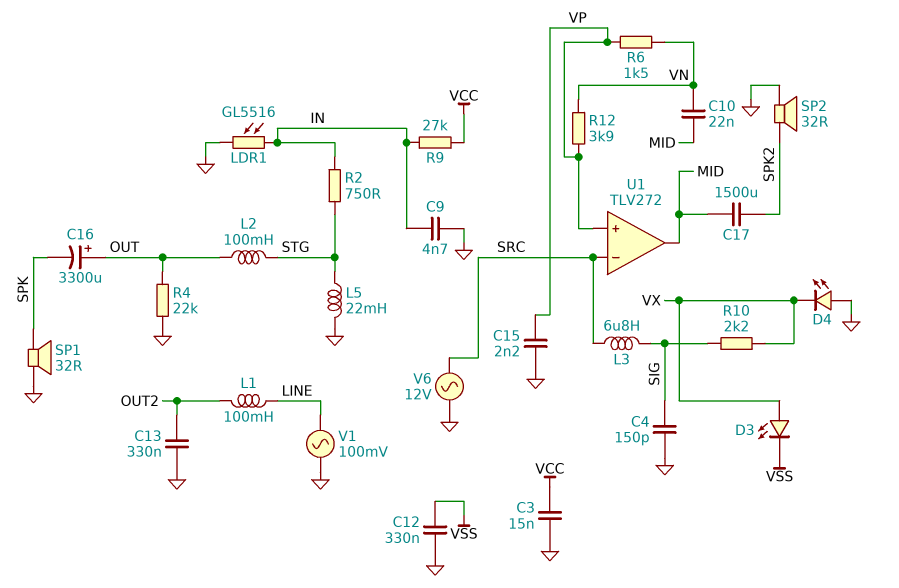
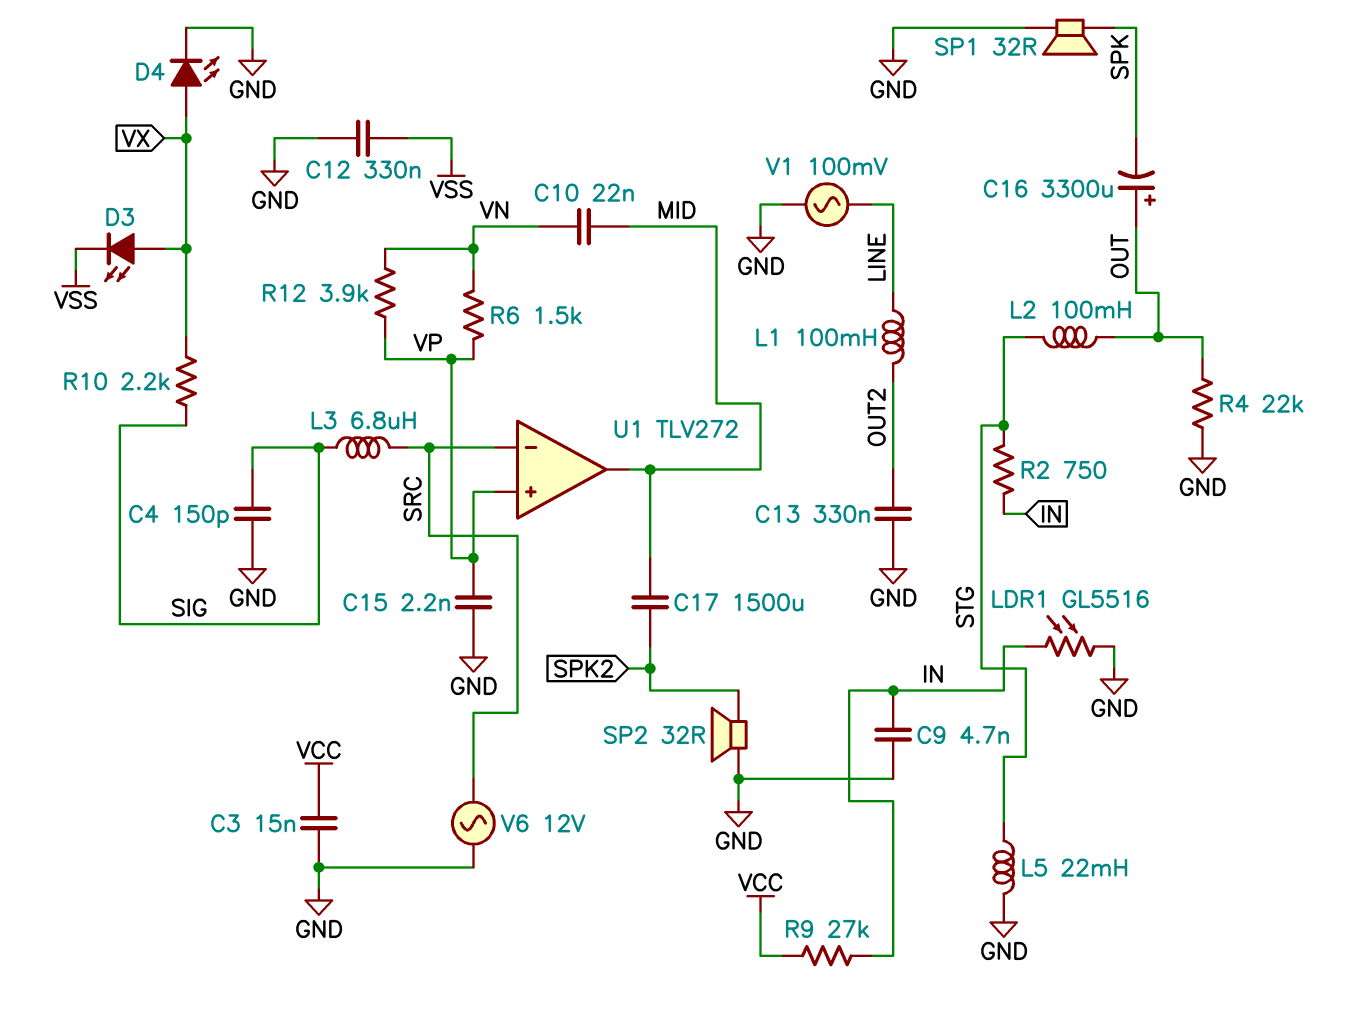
D4: LED (A GND, K VX) -> LED (A VX, K GND)

